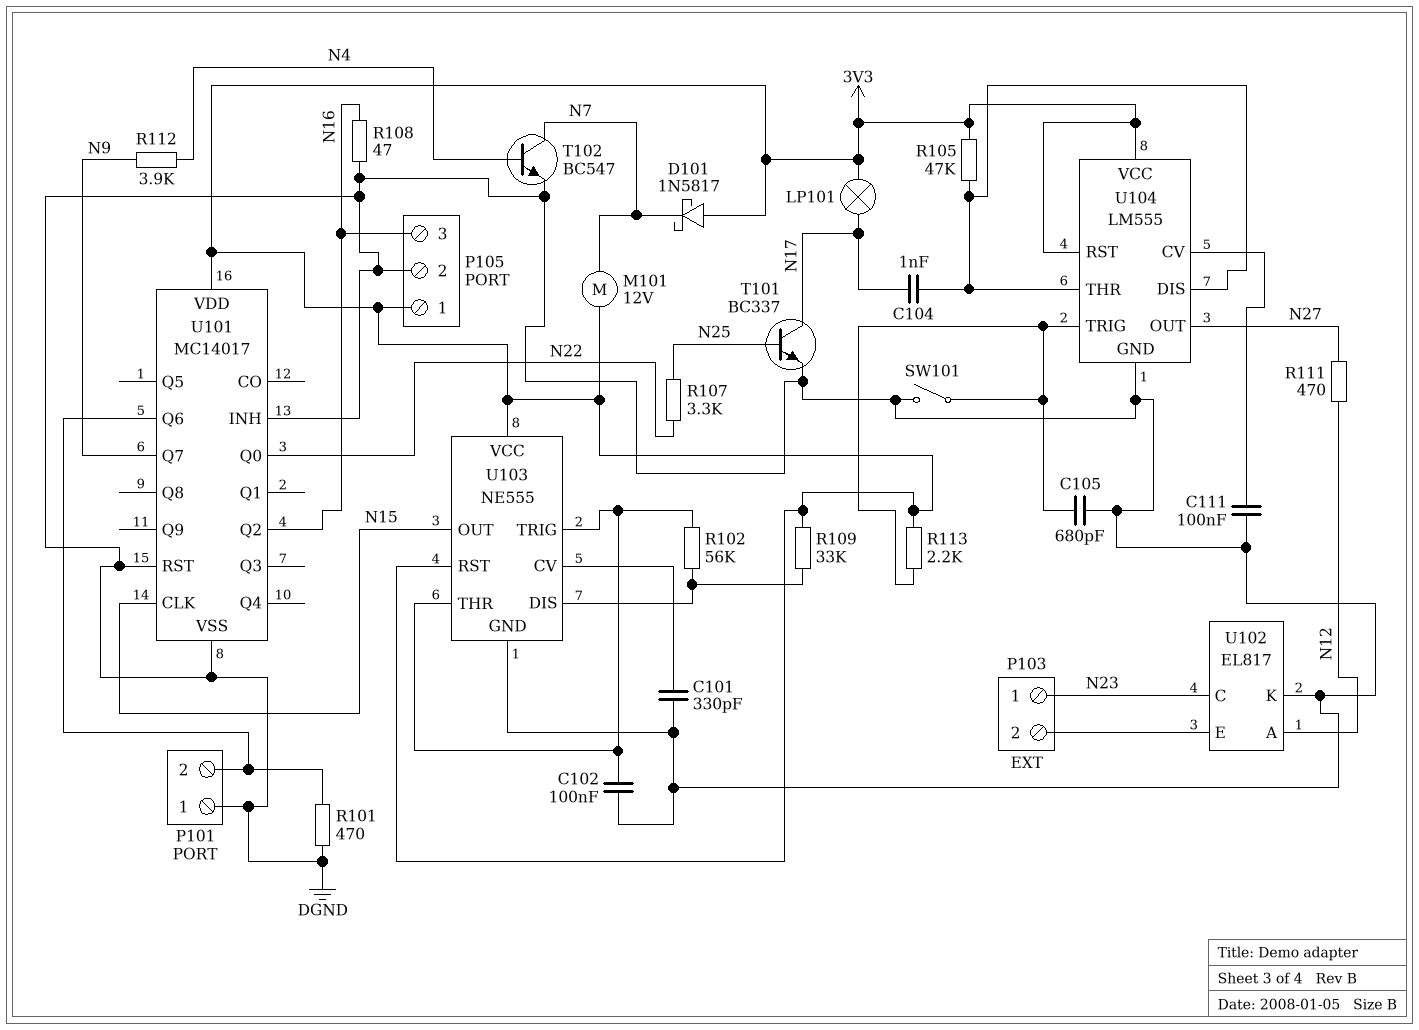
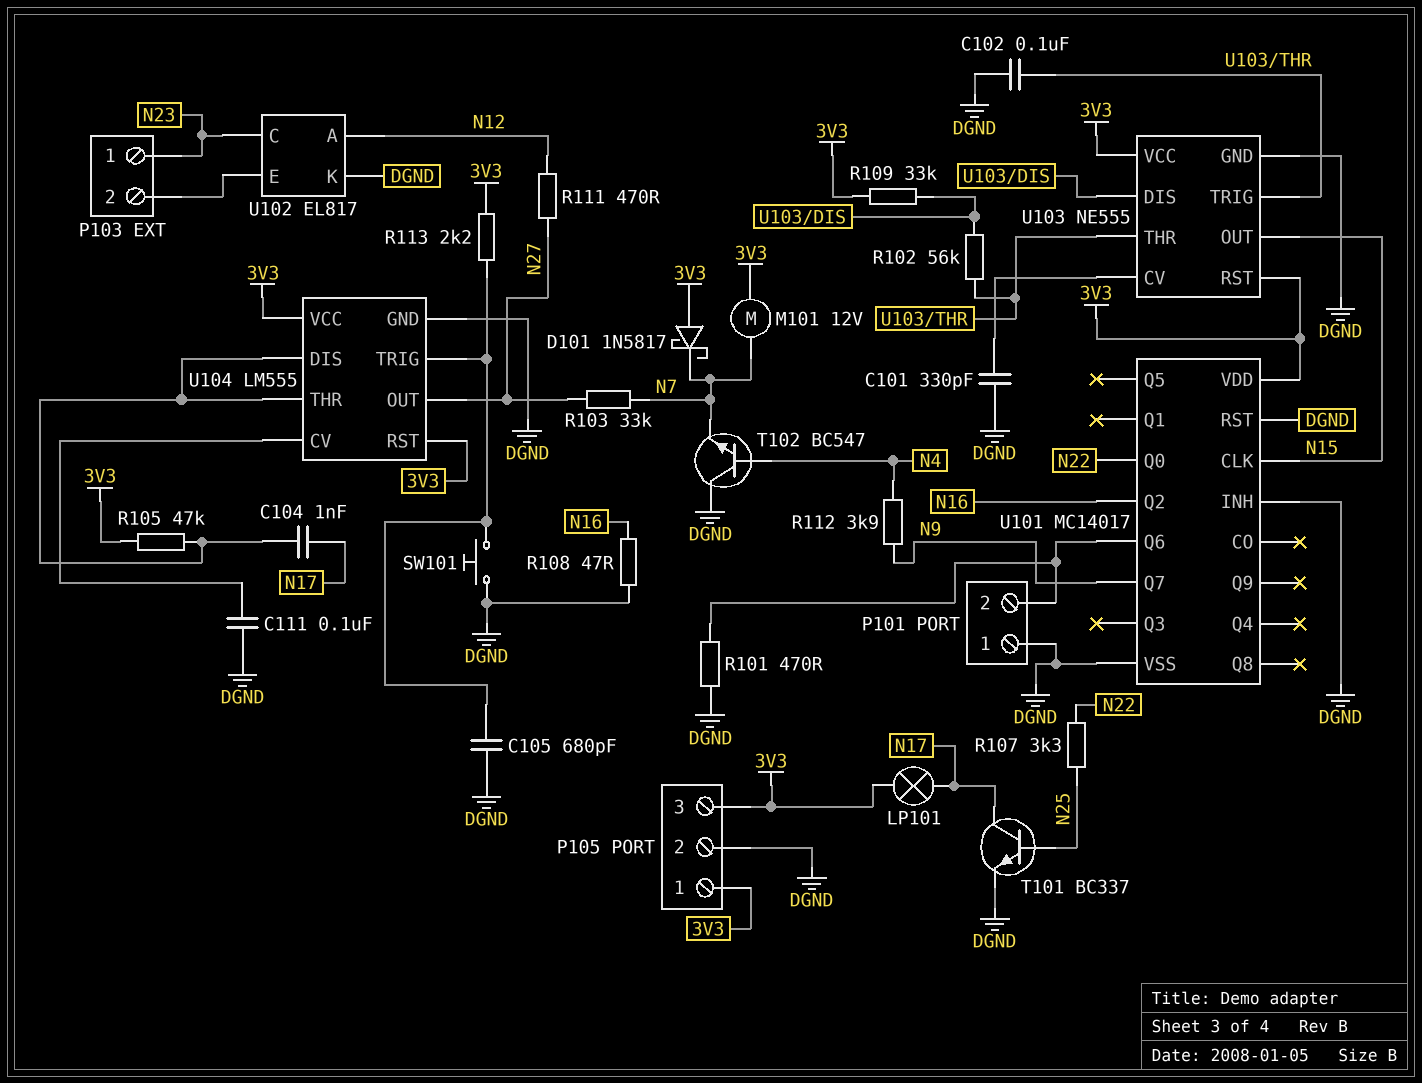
P105 pin 3: N16 -> 3V3
R103: none -> 33k (N7, N27)
SW101: switch (DGND, U104/TRIG) -> button (DGND, U104/TRIG)
T102: NPN BC547 (B N4, C N7, E DGND) -> NPN BC547 (B N4, C DGND, E N7)

